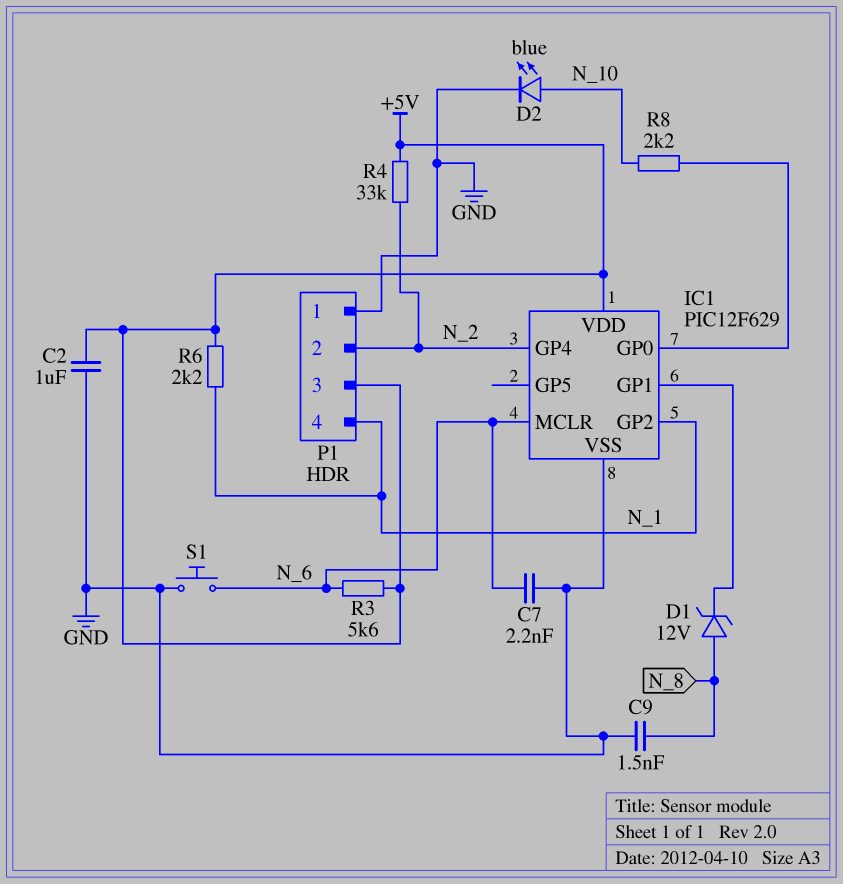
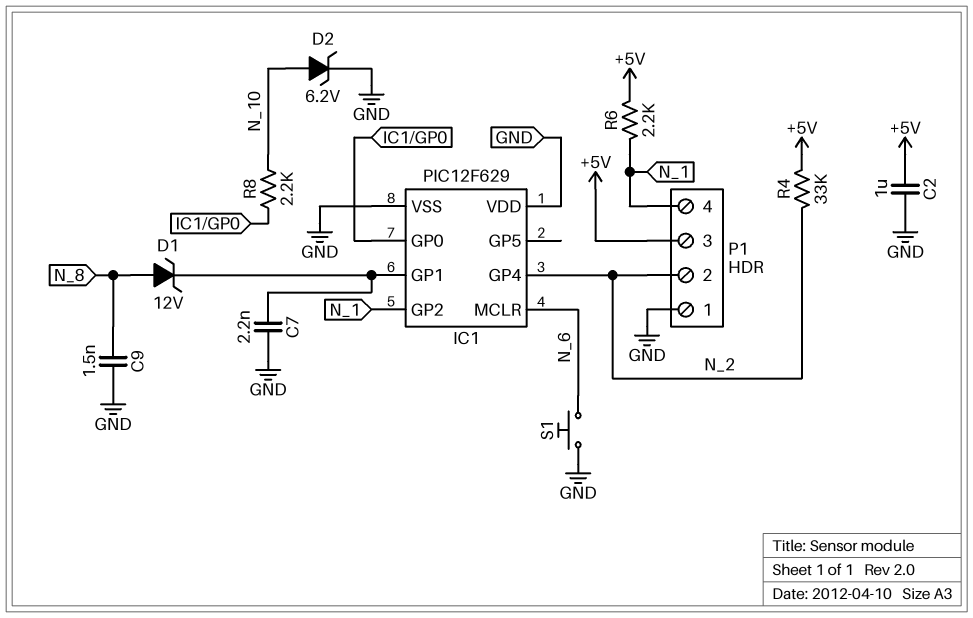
C7: 2.2nF (GND, N_6) -> 2.2nF (GND, IC1/GP1)
D2: LED blue (A N_10, K GND) -> zener 6.2V (A N_10, K GND)
IC1 pin VDD: +5V -> GND
R3: 5.6k (+5V, N_6) -> none

